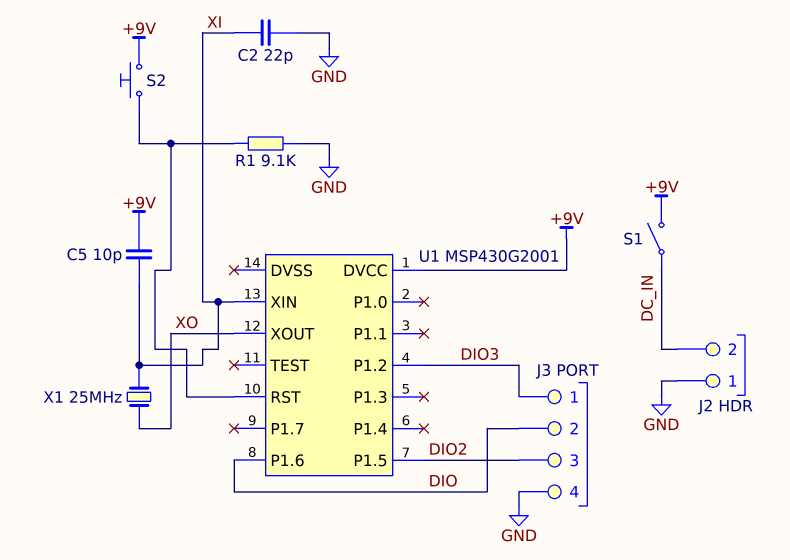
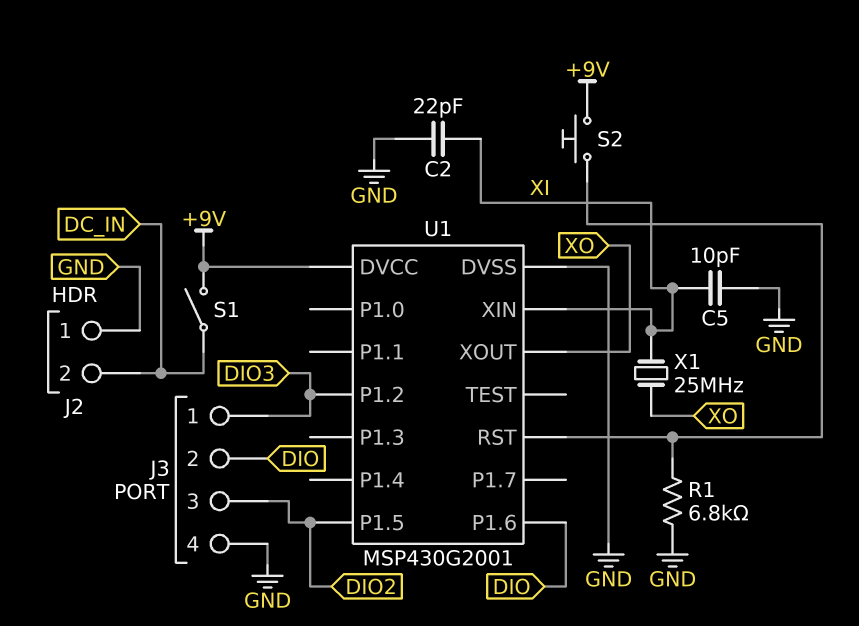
C5: 10pF (+9V, XI) -> 10pF (GND, XI)
R1: 9.1k (GND, U1/RST) -> 6.8k (GND, U1/RST)
U1 pin DVSS: none -> GND

